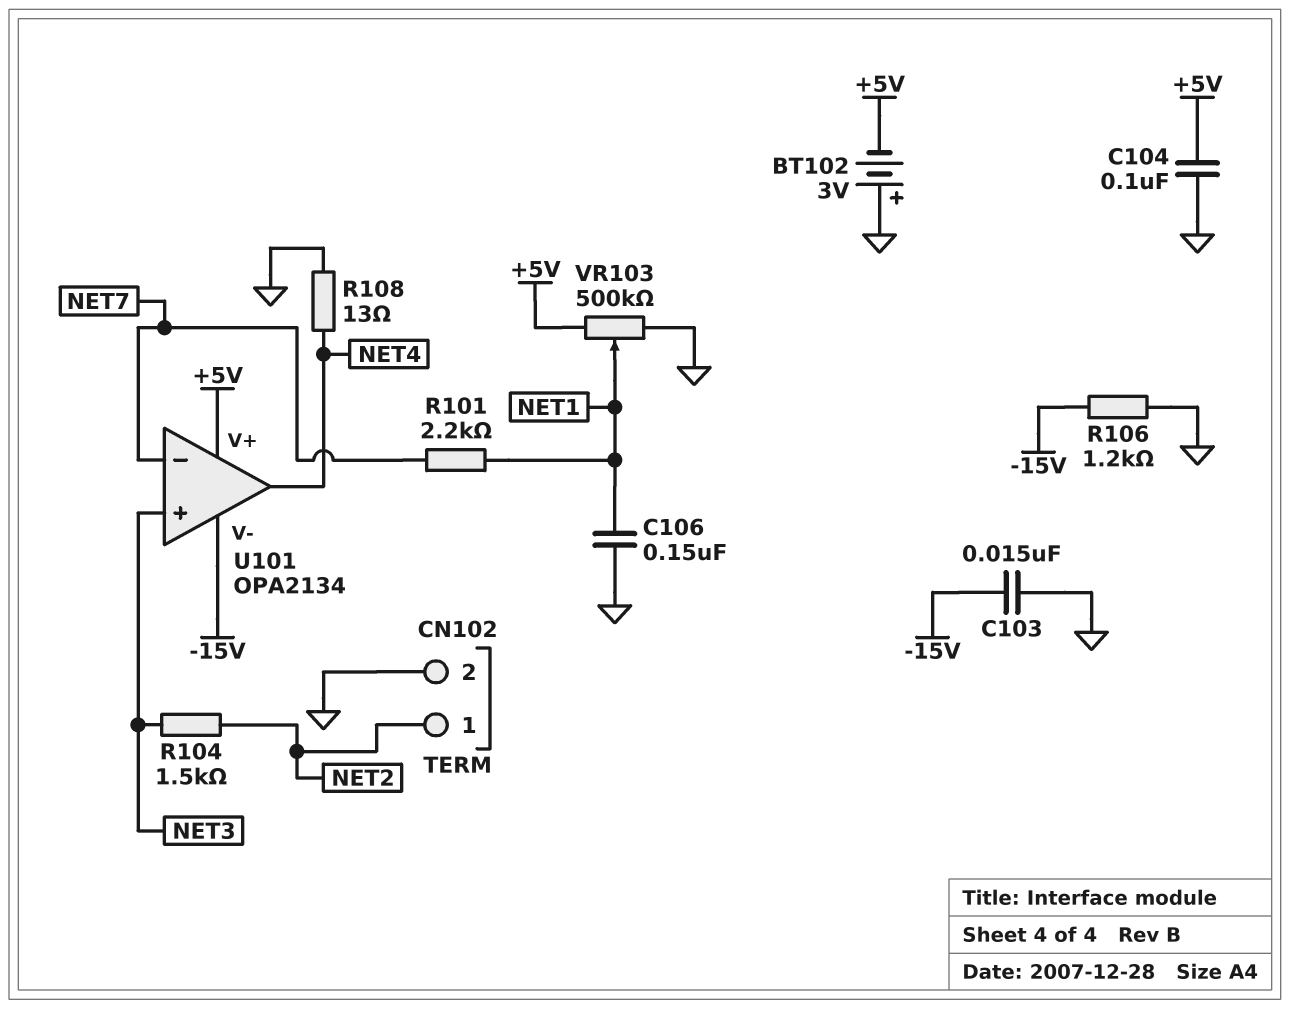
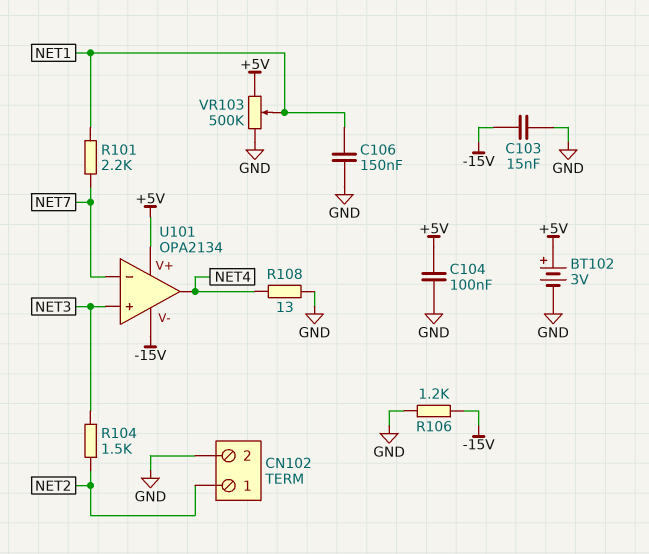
BT102: 3V (plus GND, minus +5V) -> 3V (plus +5V, minus GND)

